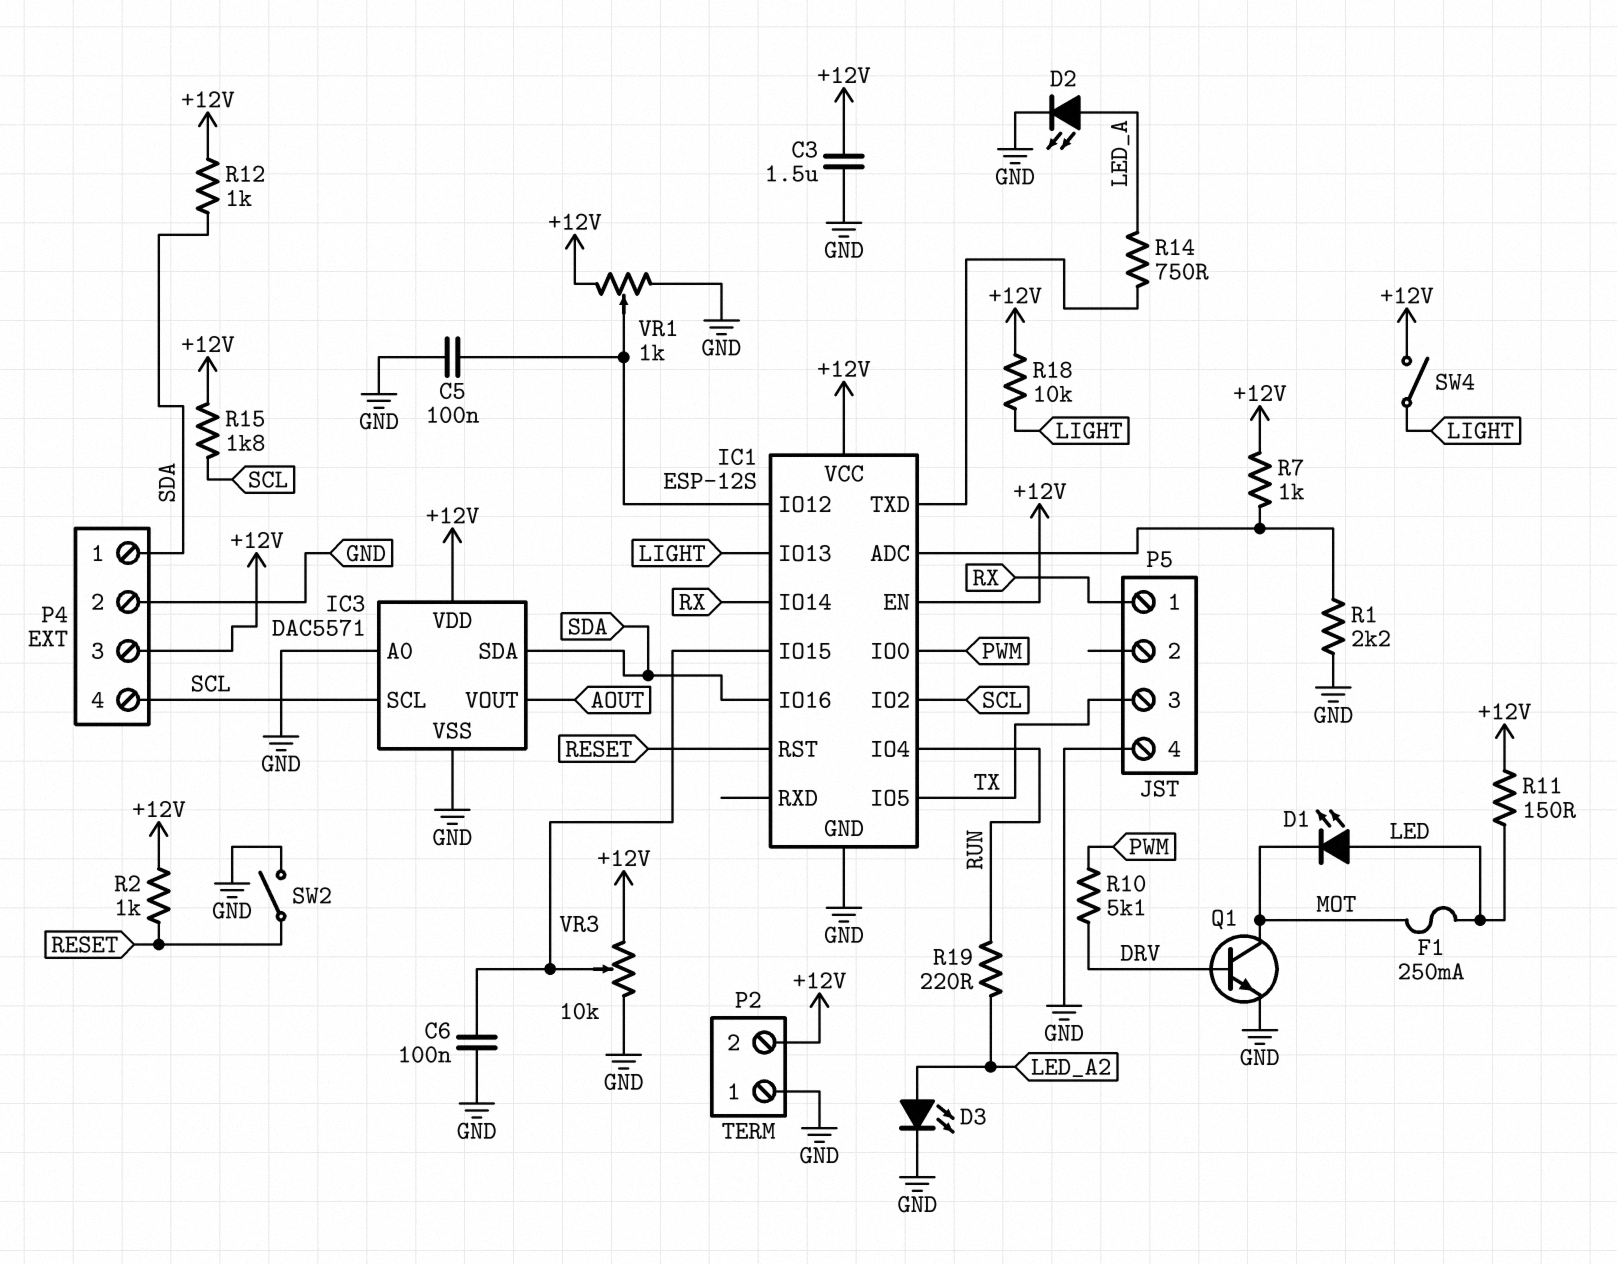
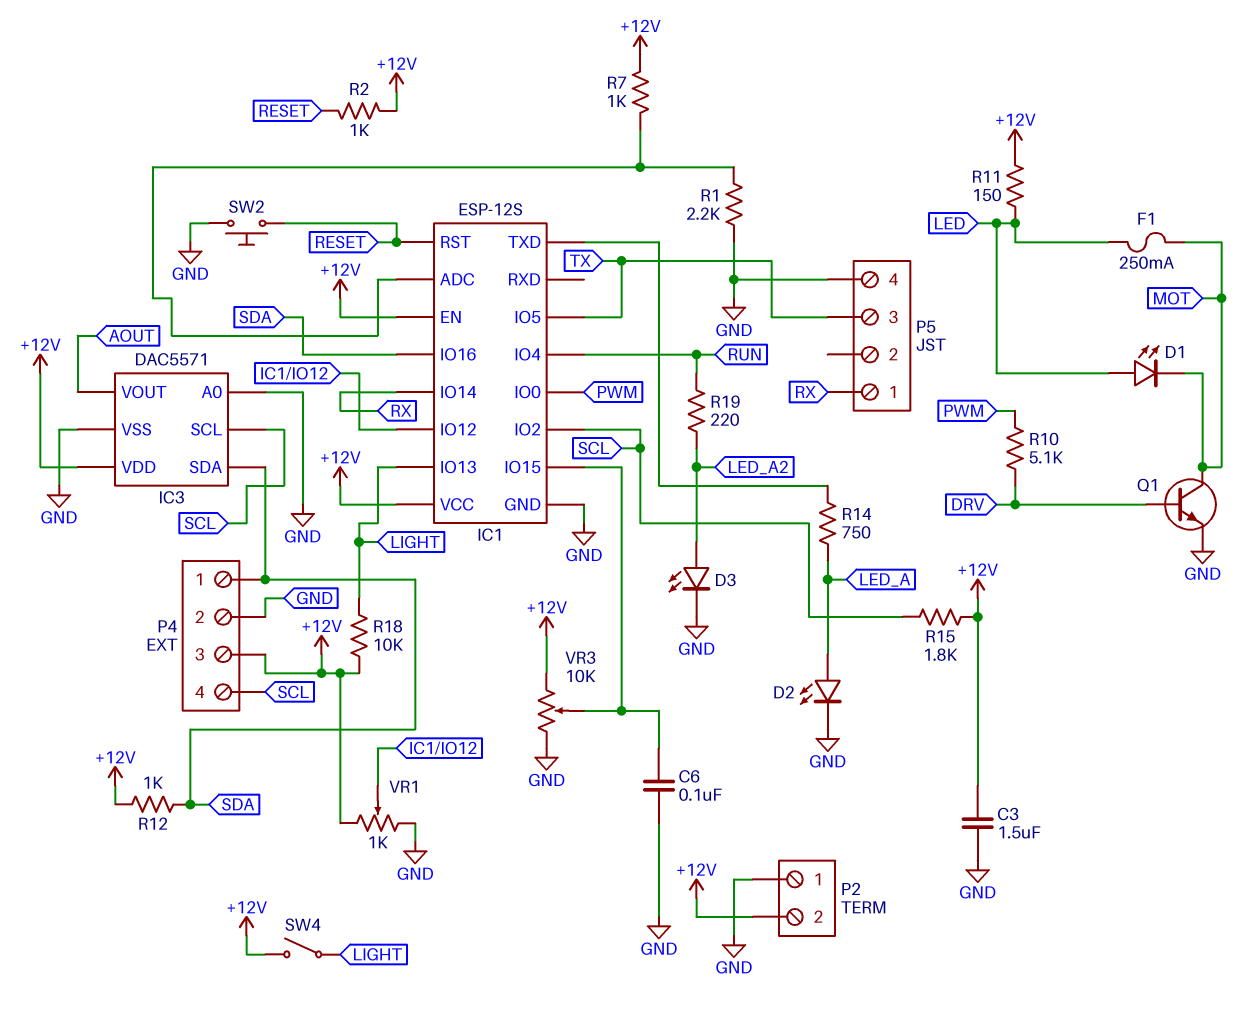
C5: 100nF (GND, IC1/IO12) -> none
SW2: switch (GND, RESET) -> button (GND, RESET)

